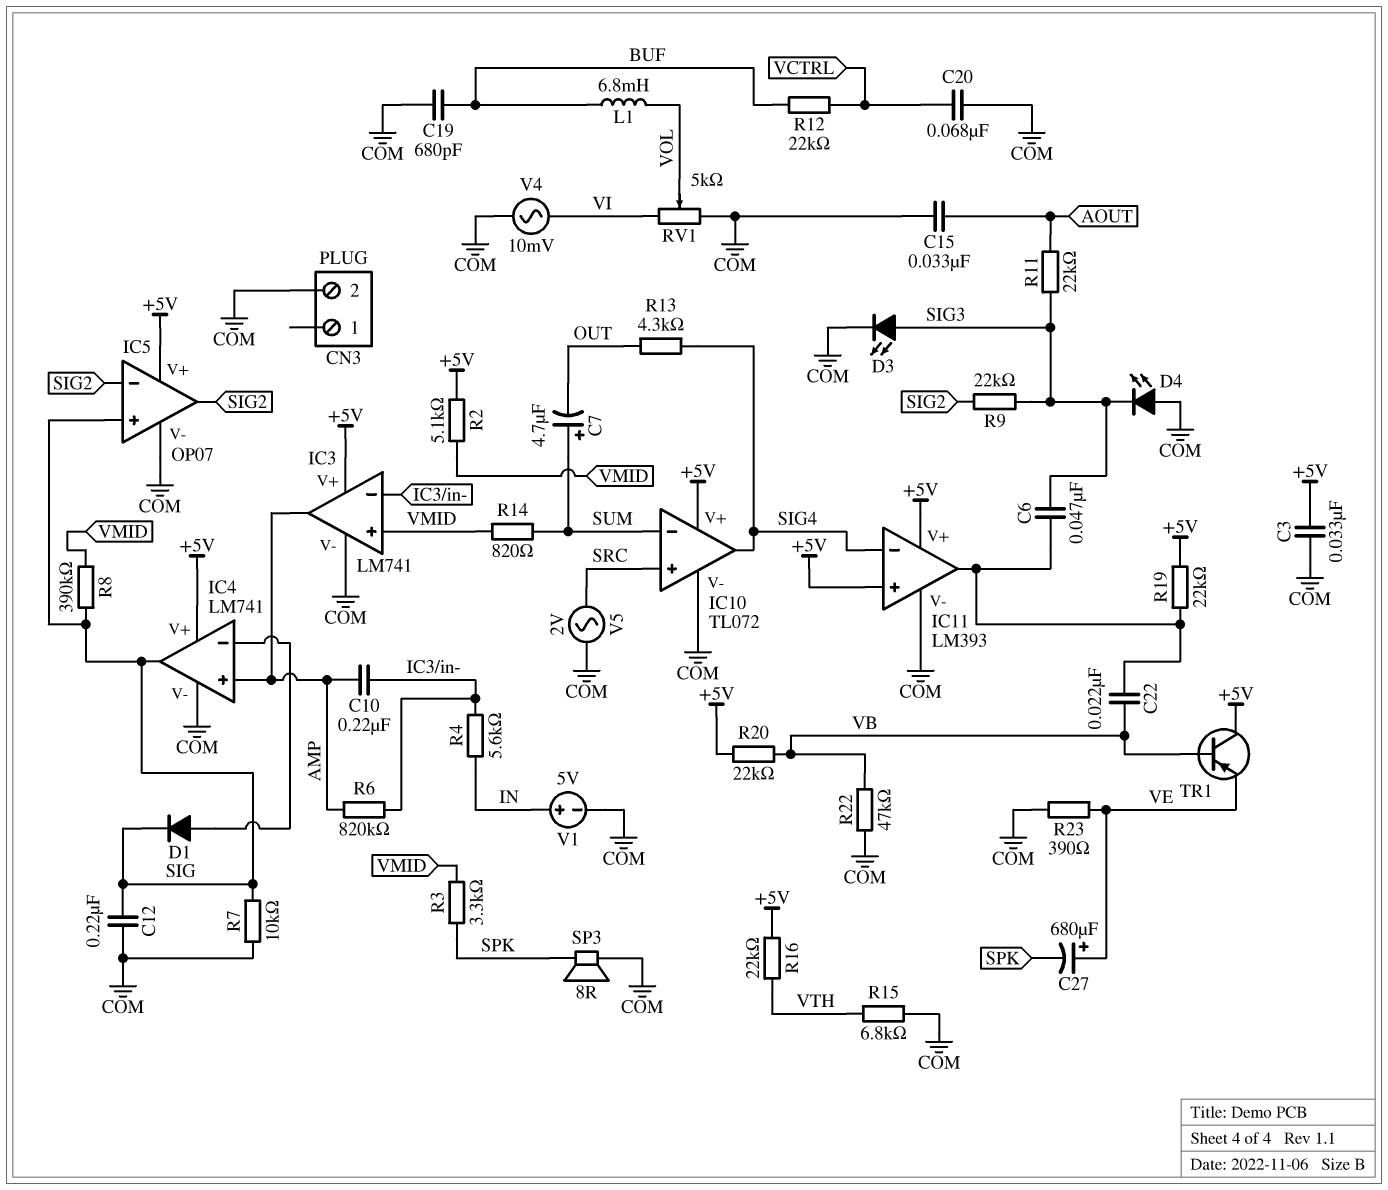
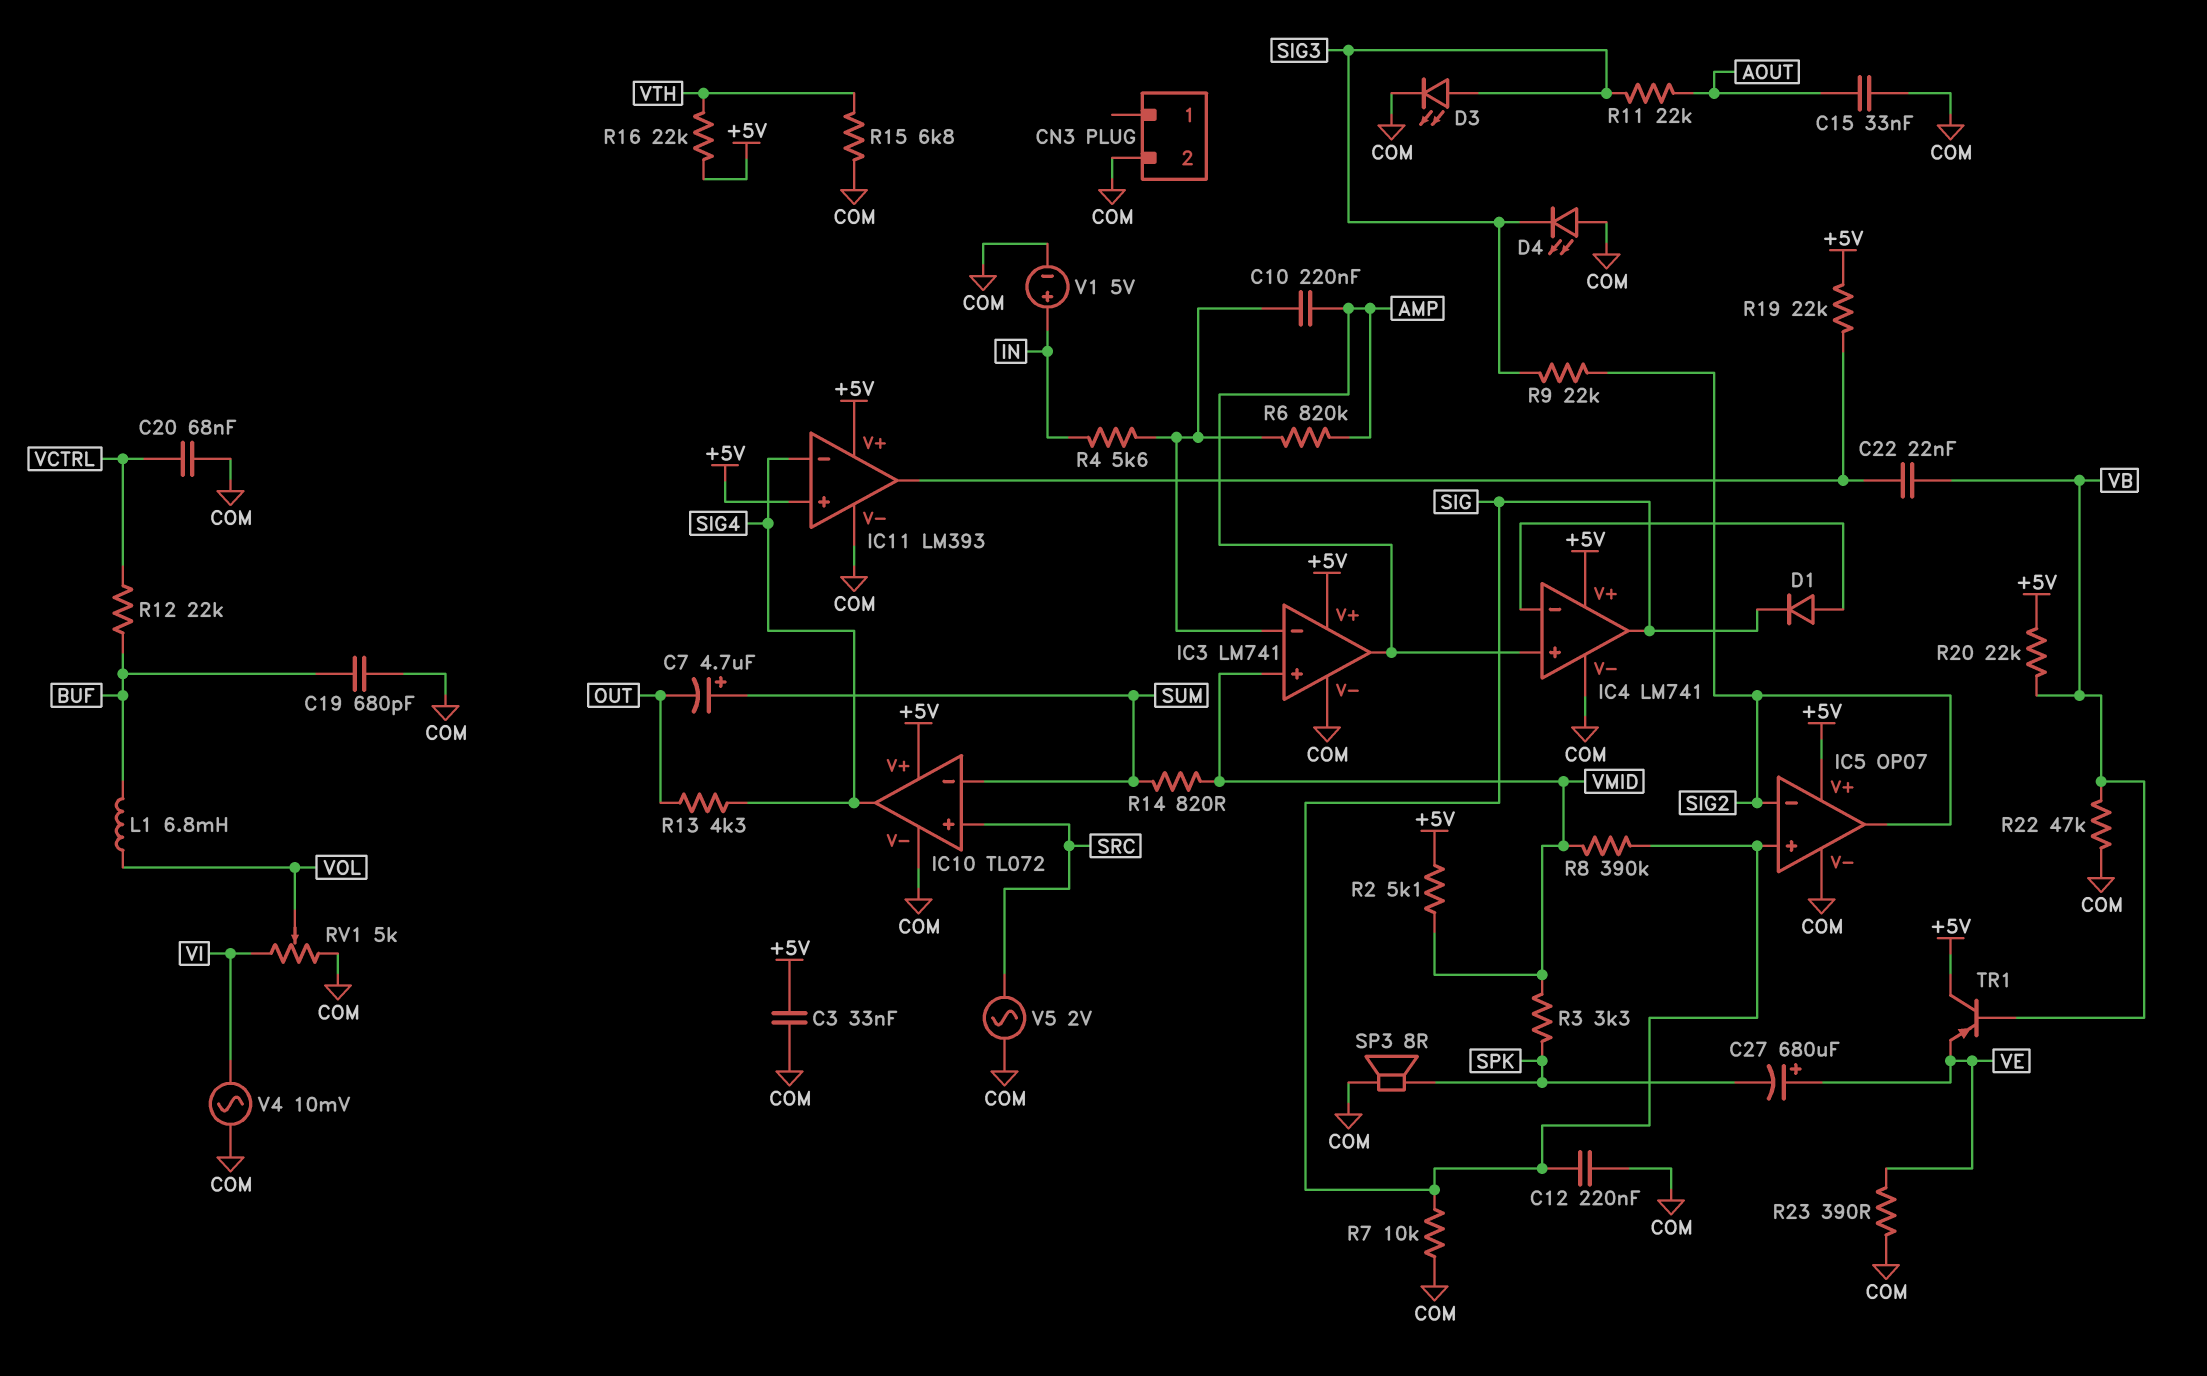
C6: 47nF (IC11/out, SIG3) -> none

